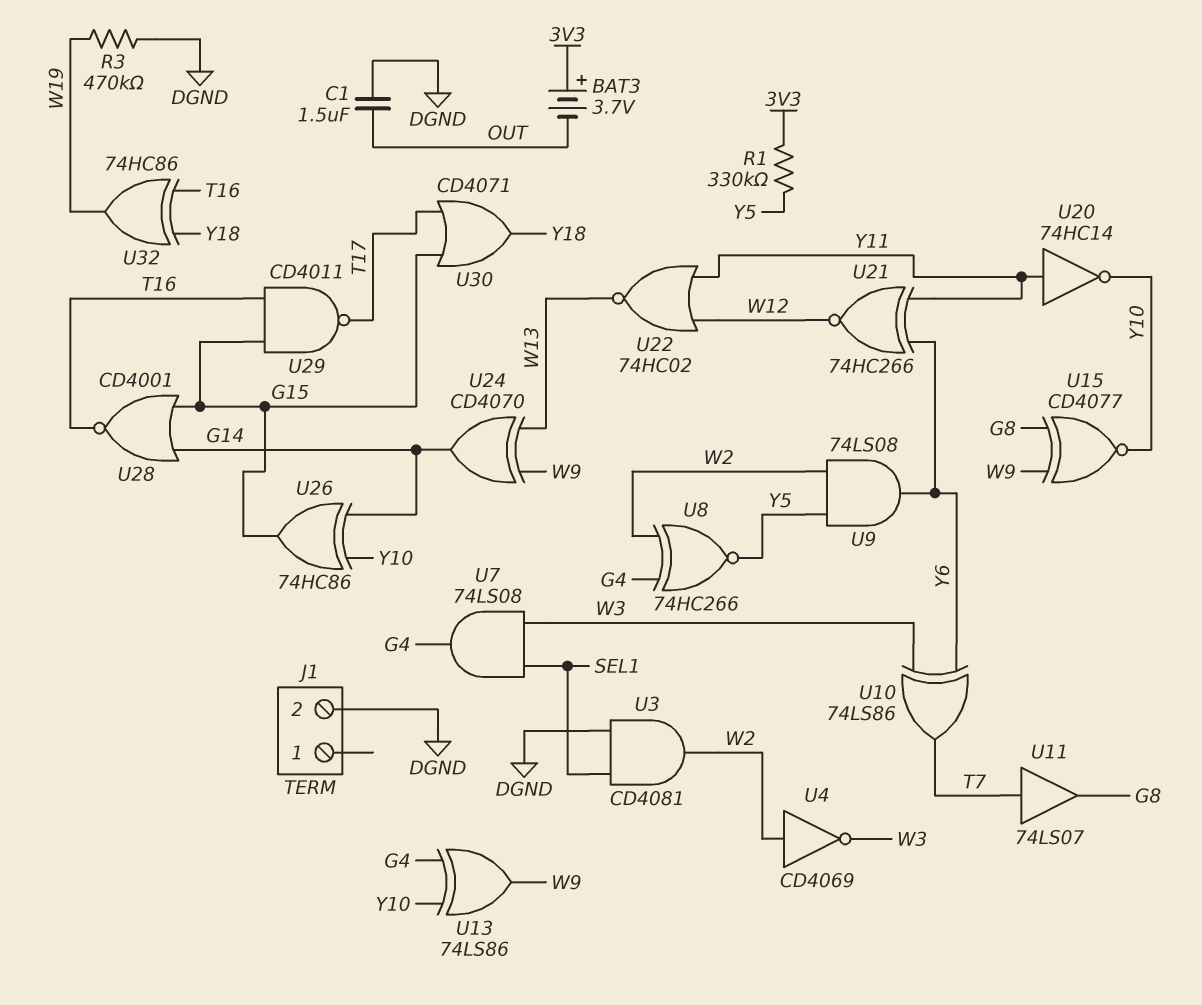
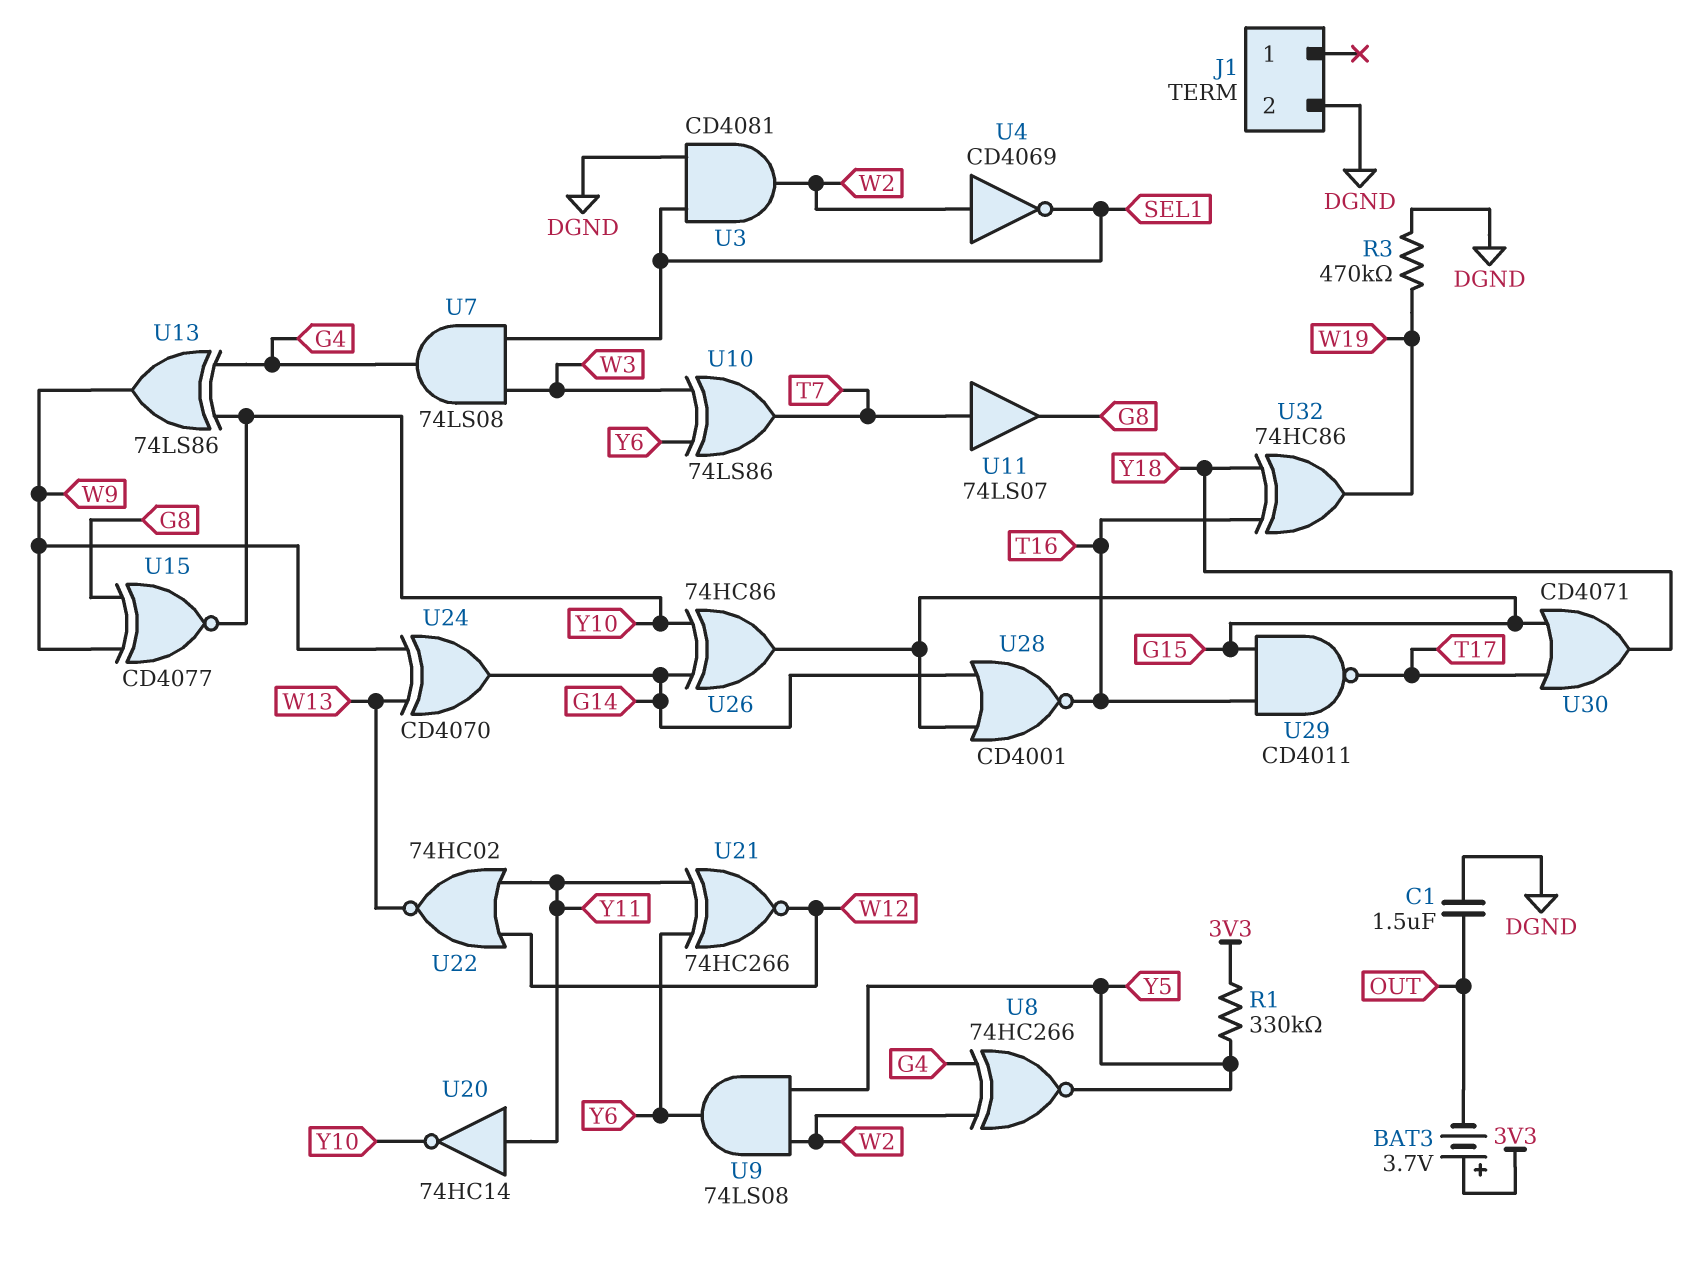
U4: NOT CD4069 (in W2, out W3) -> NOT CD4069 (in W2, out SEL1)

